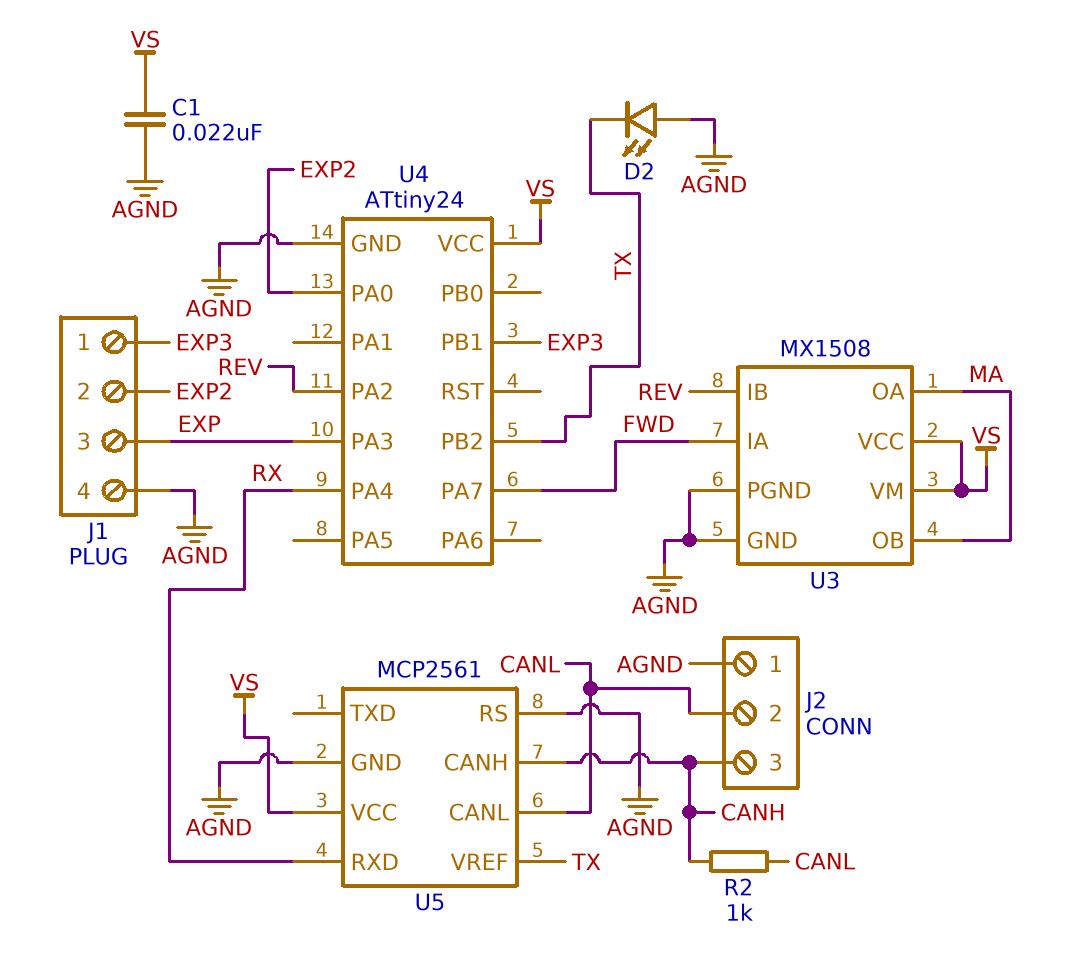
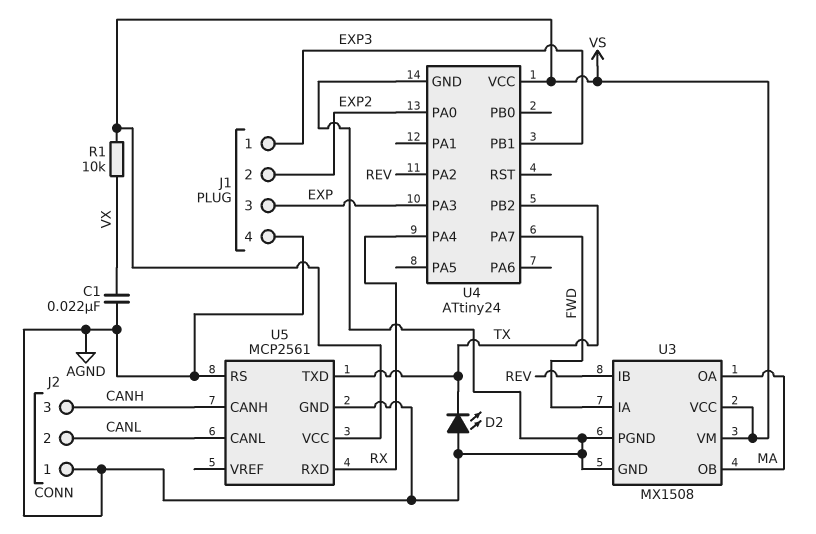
C1: 22nF (AGND, VS) -> 22nF (AGND, VX)
R1: none -> 10k (VS, VX)
R2: 1k (CANH, CANL) -> none
U5 pin TXD: none -> TX
U5 pin VREF: TX -> none

